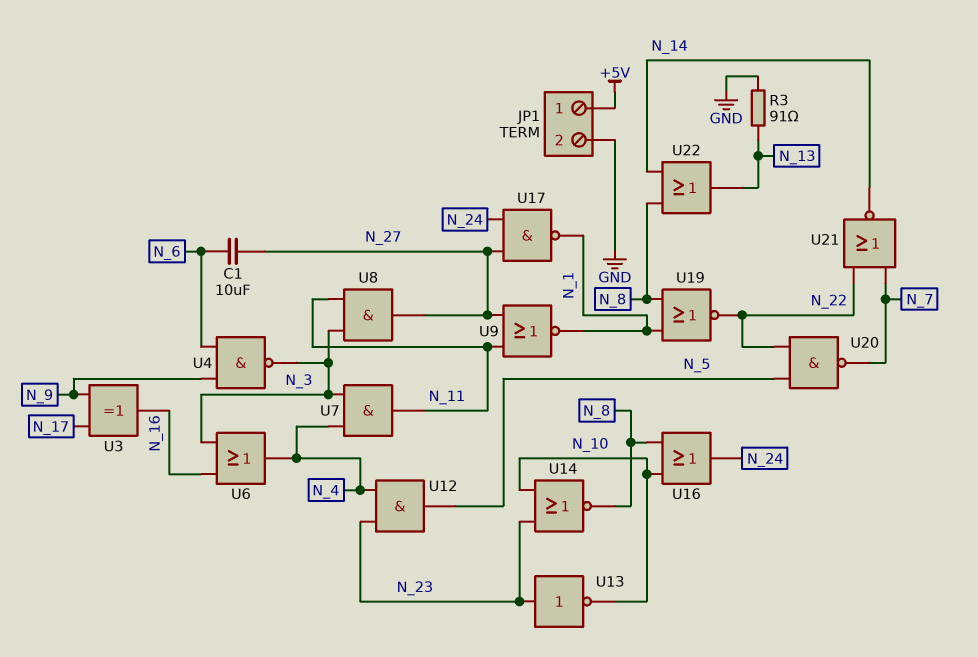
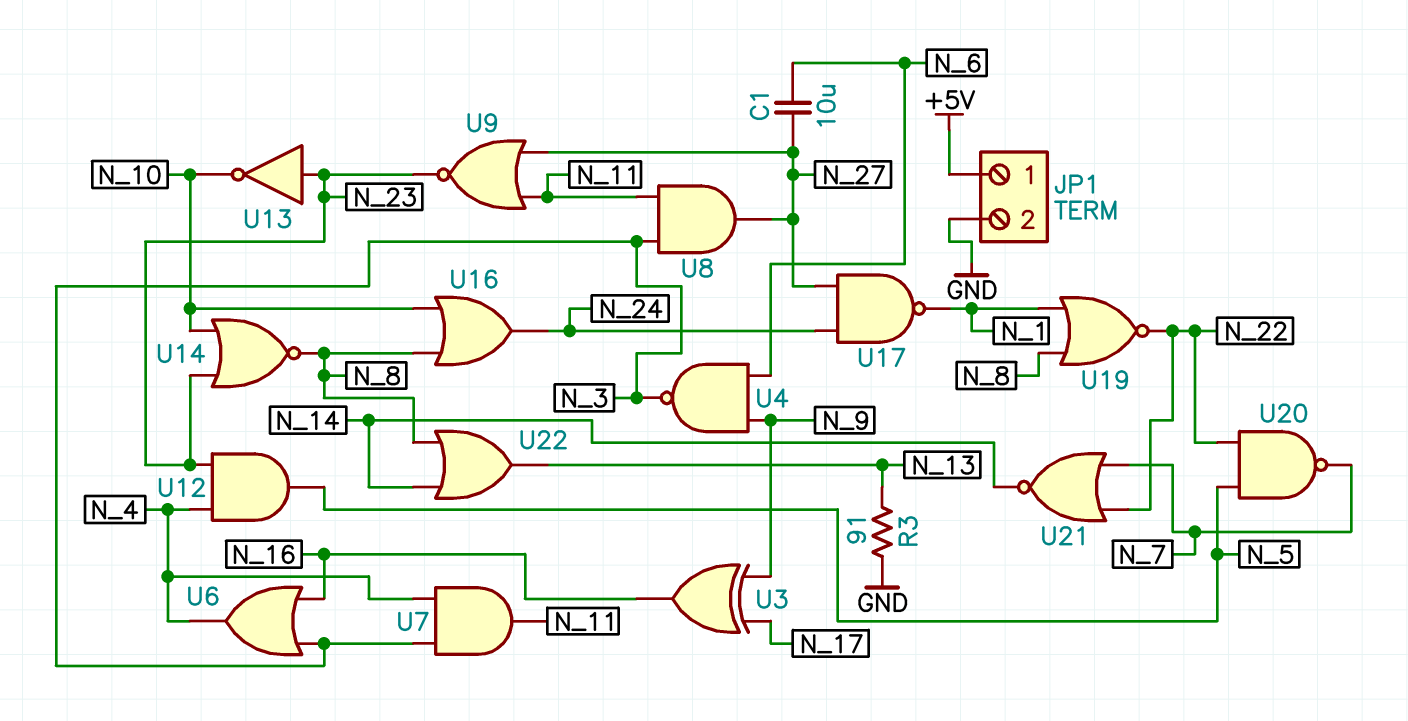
U9: NOR (in N_11, in N_27, out N_1) -> NOR (in N_11, in N_27, out N_23)

